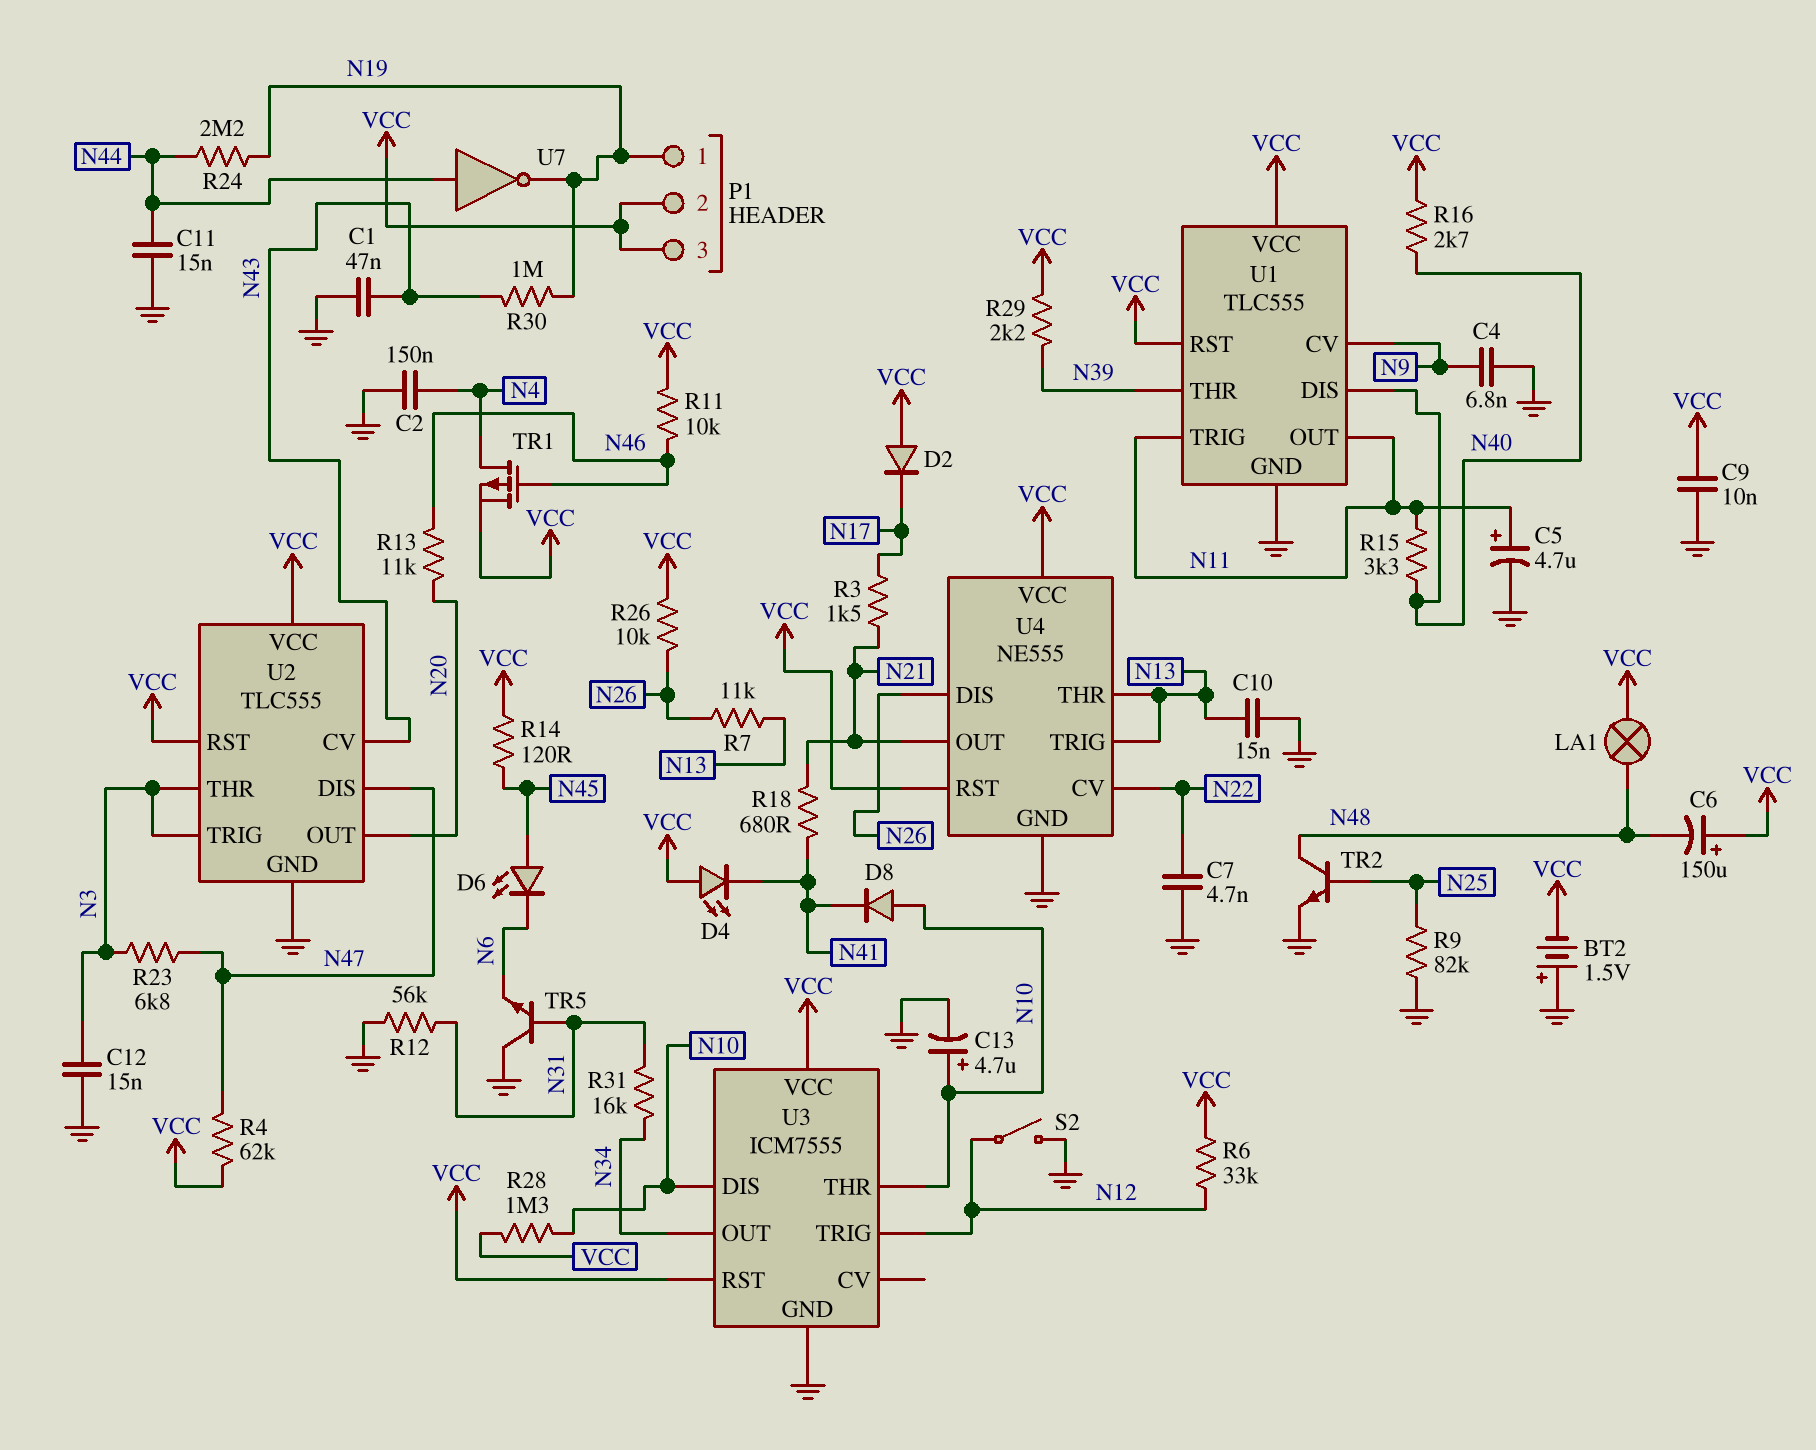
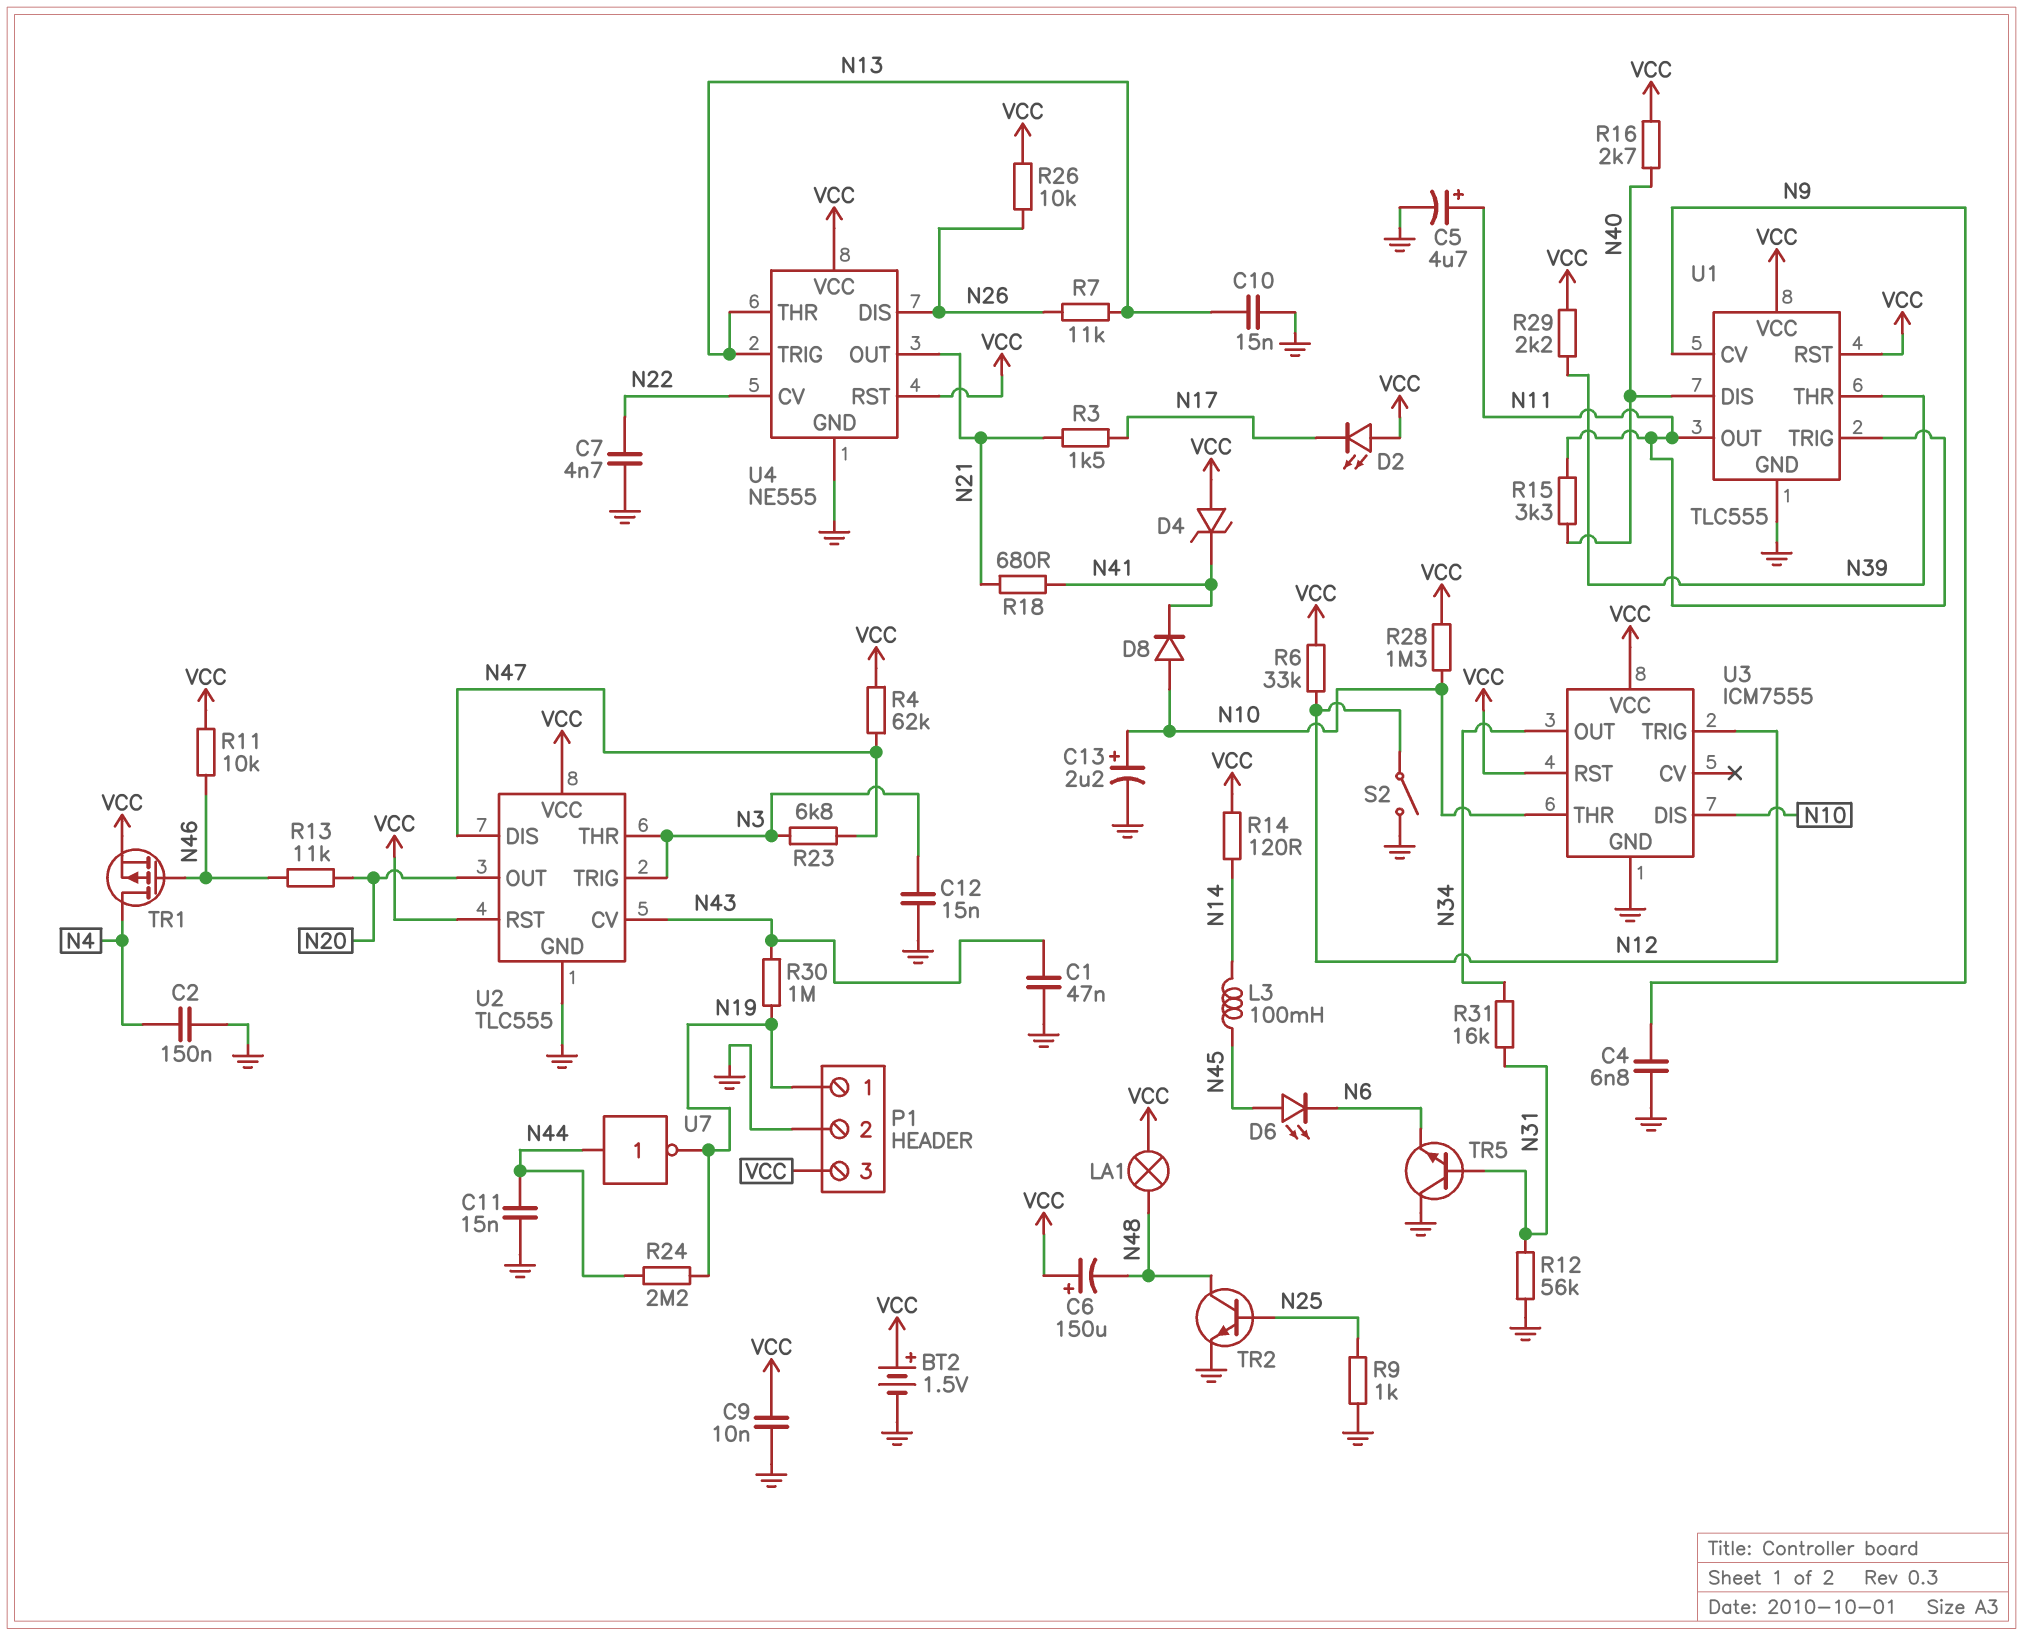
BT2: 1.5V (plus GND, minus VCC) -> 1.5V (plus VCC, minus GND)
C13: 4.7uF (plus N10, minus GND) -> 2.2uF (plus N10, minus GND)
D2: diode (A VCC, K N17) -> LED (A VCC, K N17)
D4: LED (A VCC, K N41) -> zener (A VCC, K N41)
L3: none -> 100mH (N14, N45)
P1 pin 2: VCC -> GND
R9: 82k (GND, N25) -> 1k (GND, N25)
R14: 120 (N45, VCC) -> 120 (N14, VCC)

